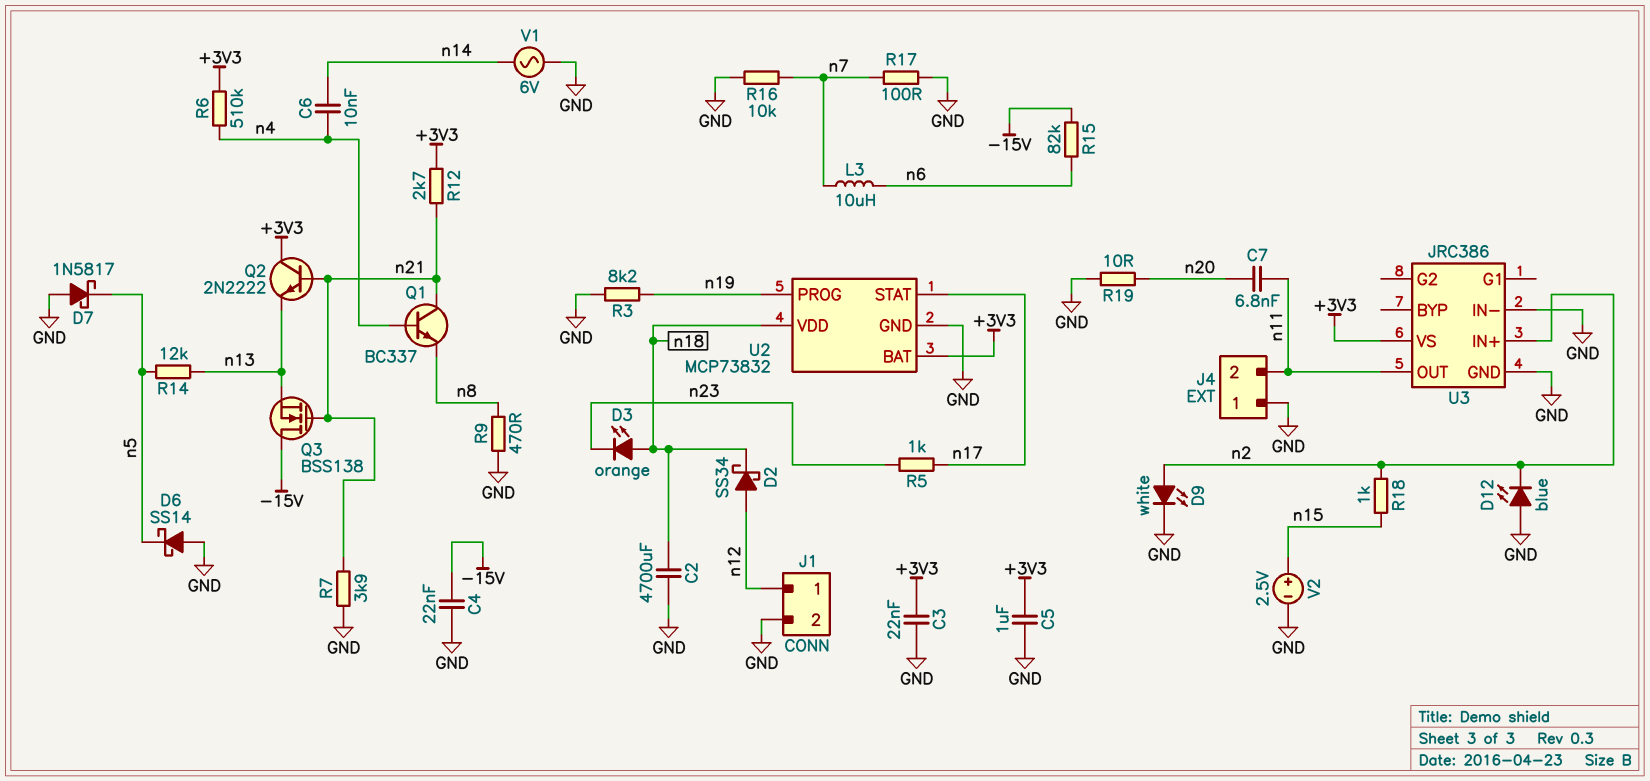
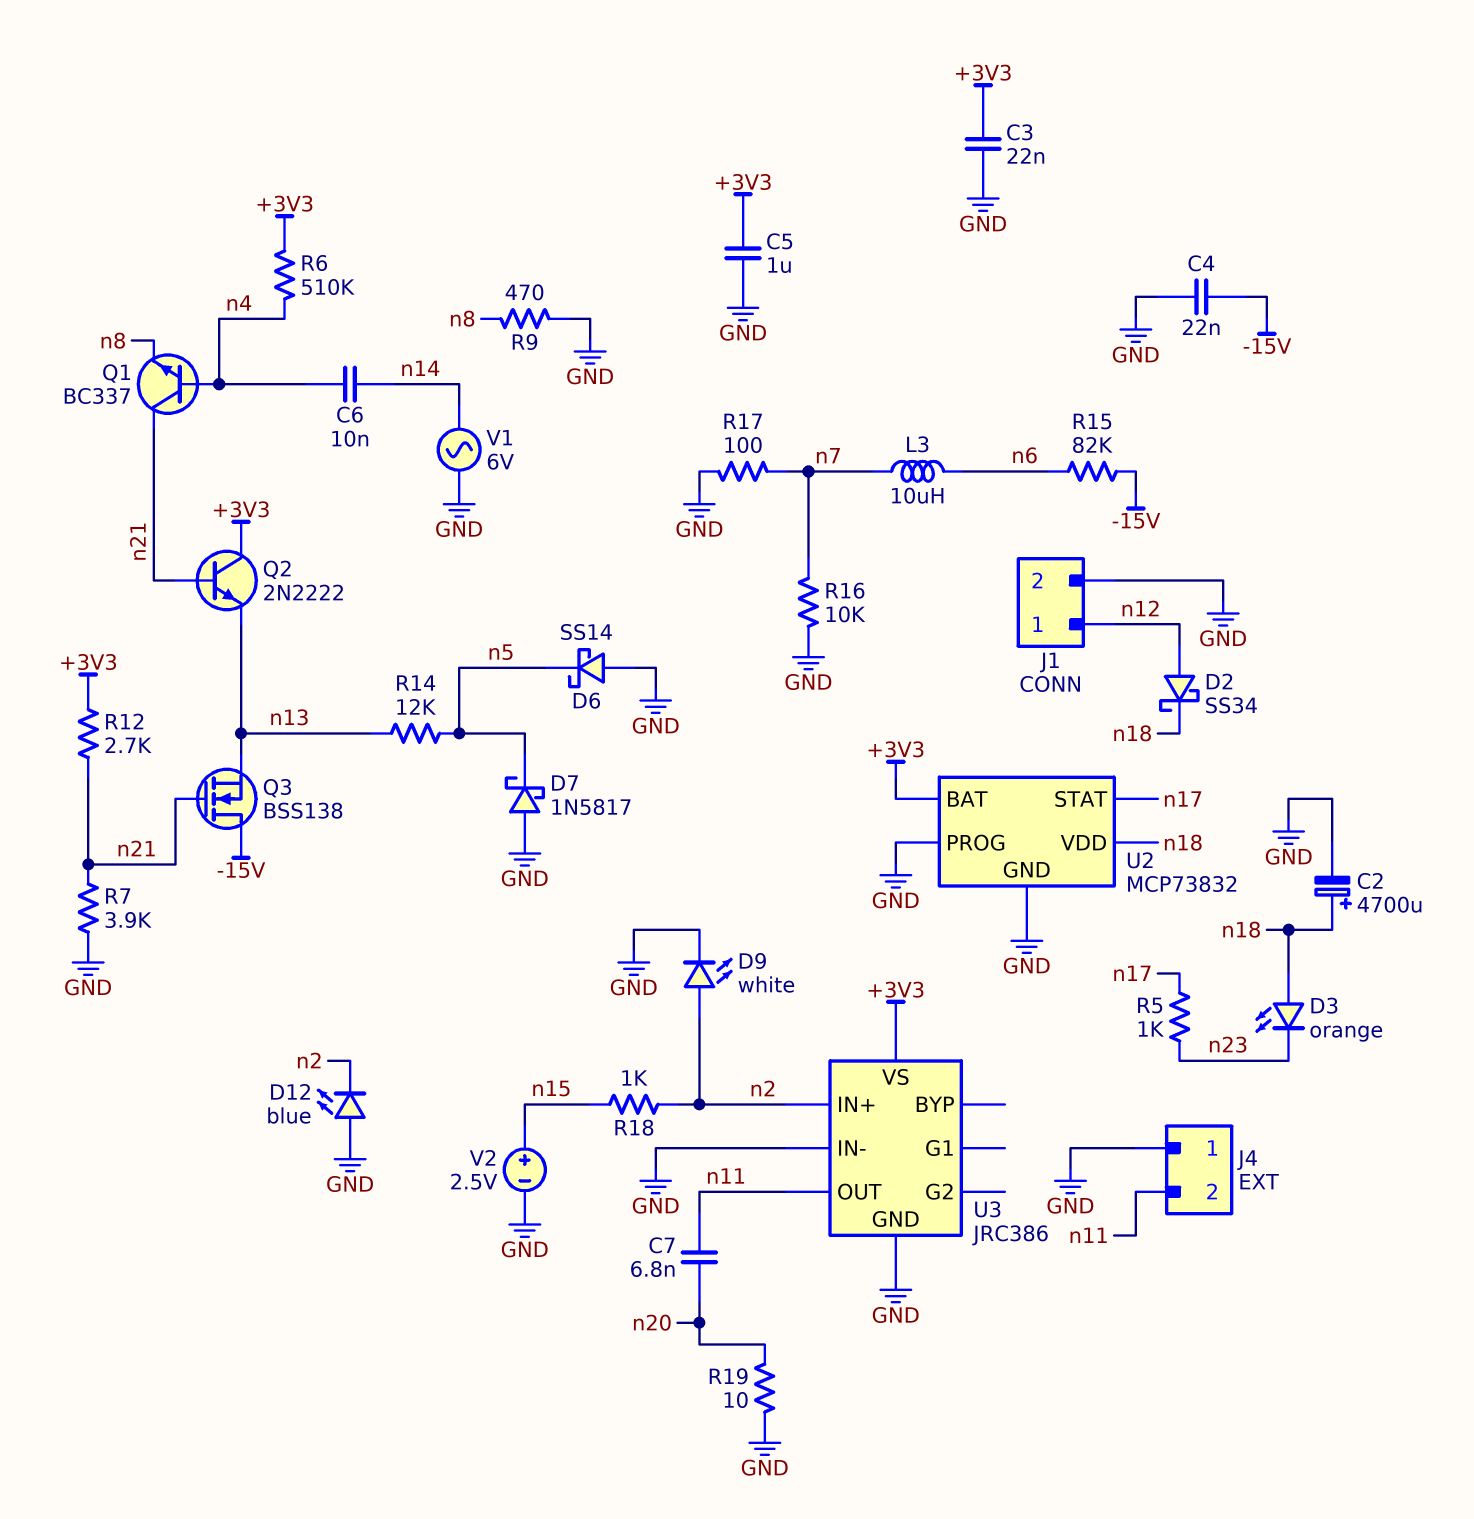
C2: 4700uF (GND, n18) -> 4700uF (plus n18, minus GND)
R3: 8.2k (GND, n19) -> none
U2 pin PROG: n19 -> GND

